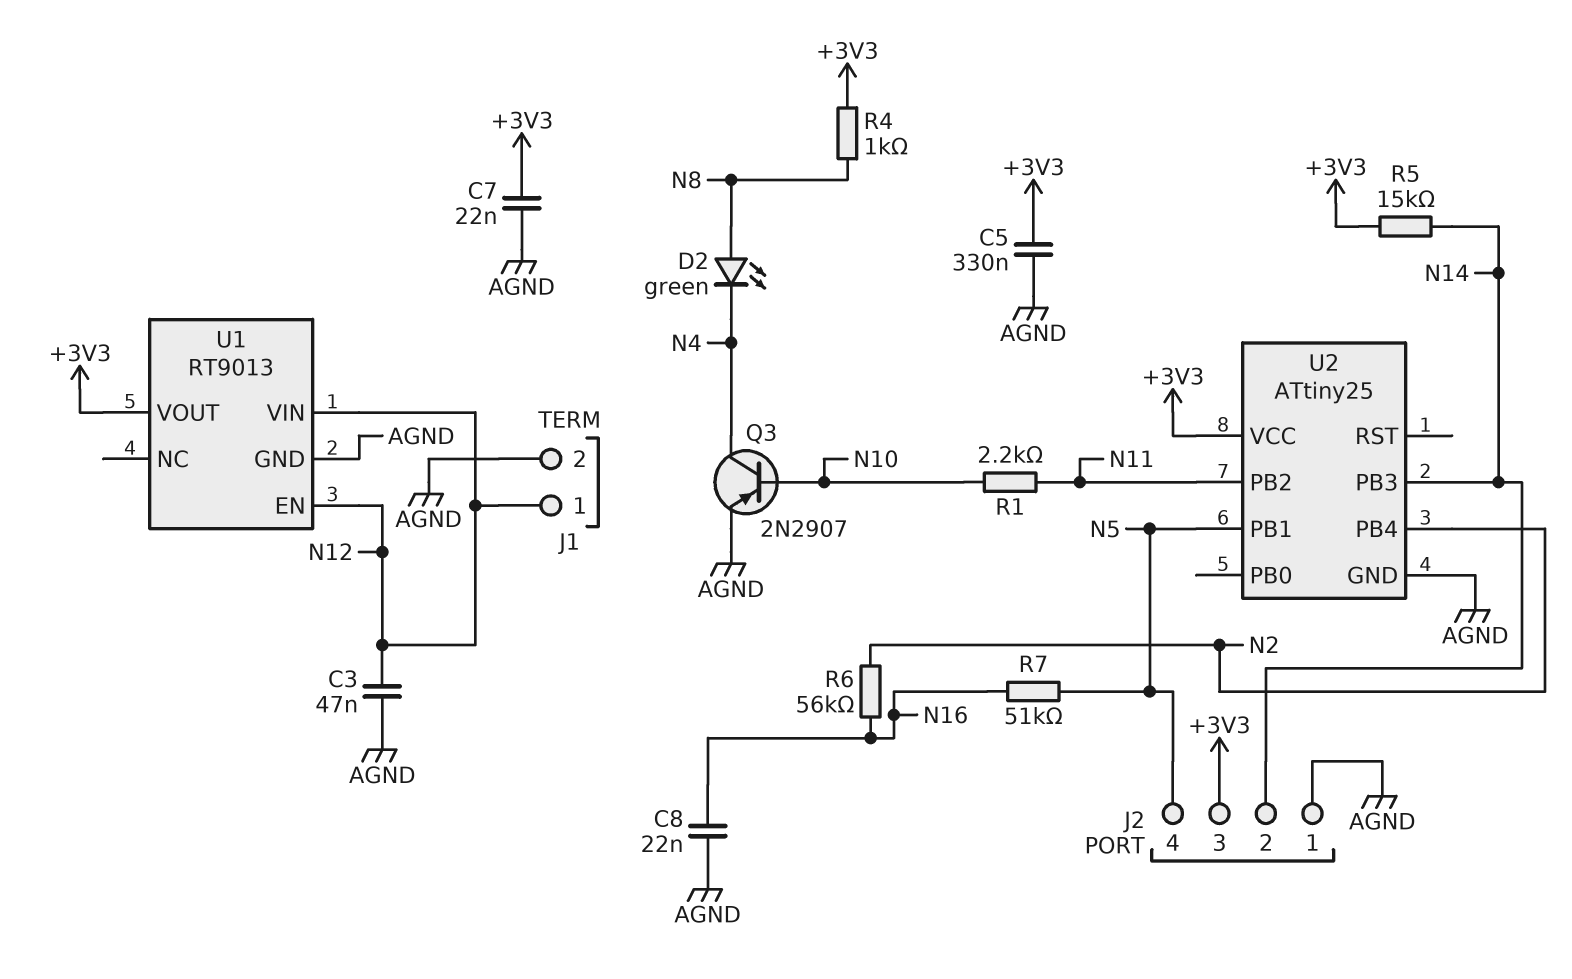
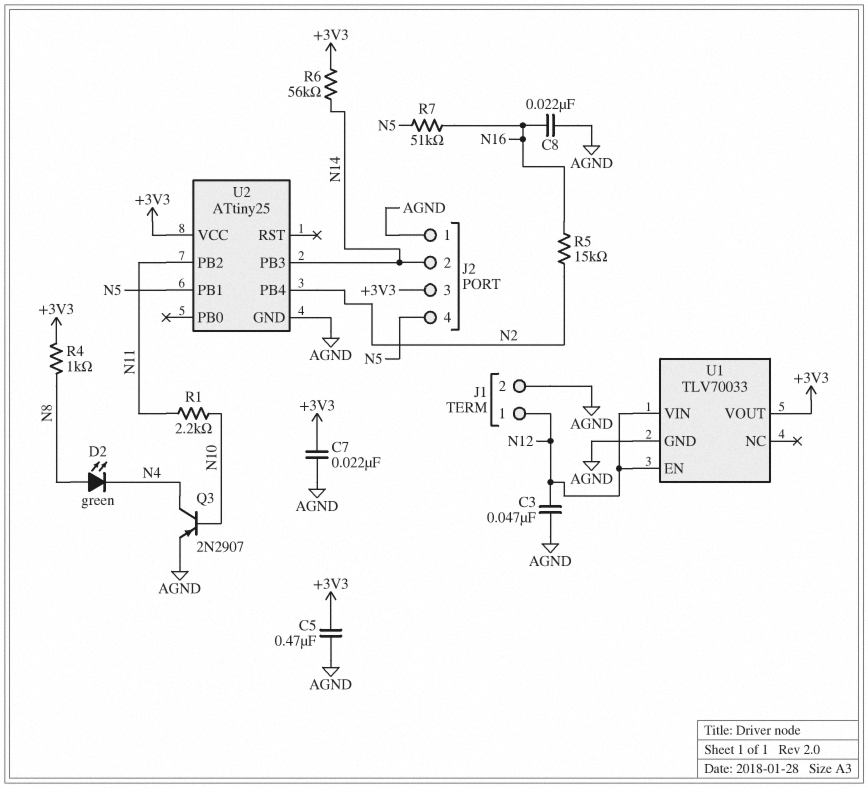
C5: 330nF (+3V3, AGND) -> 470nF (+3V3, AGND)
R5: 15k (+3V3, N14) -> 15k (N2, N16)
R6: 56k (N2, N16) -> 56k (+3V3, N14)
U1: RT9013 -> TLV70033

